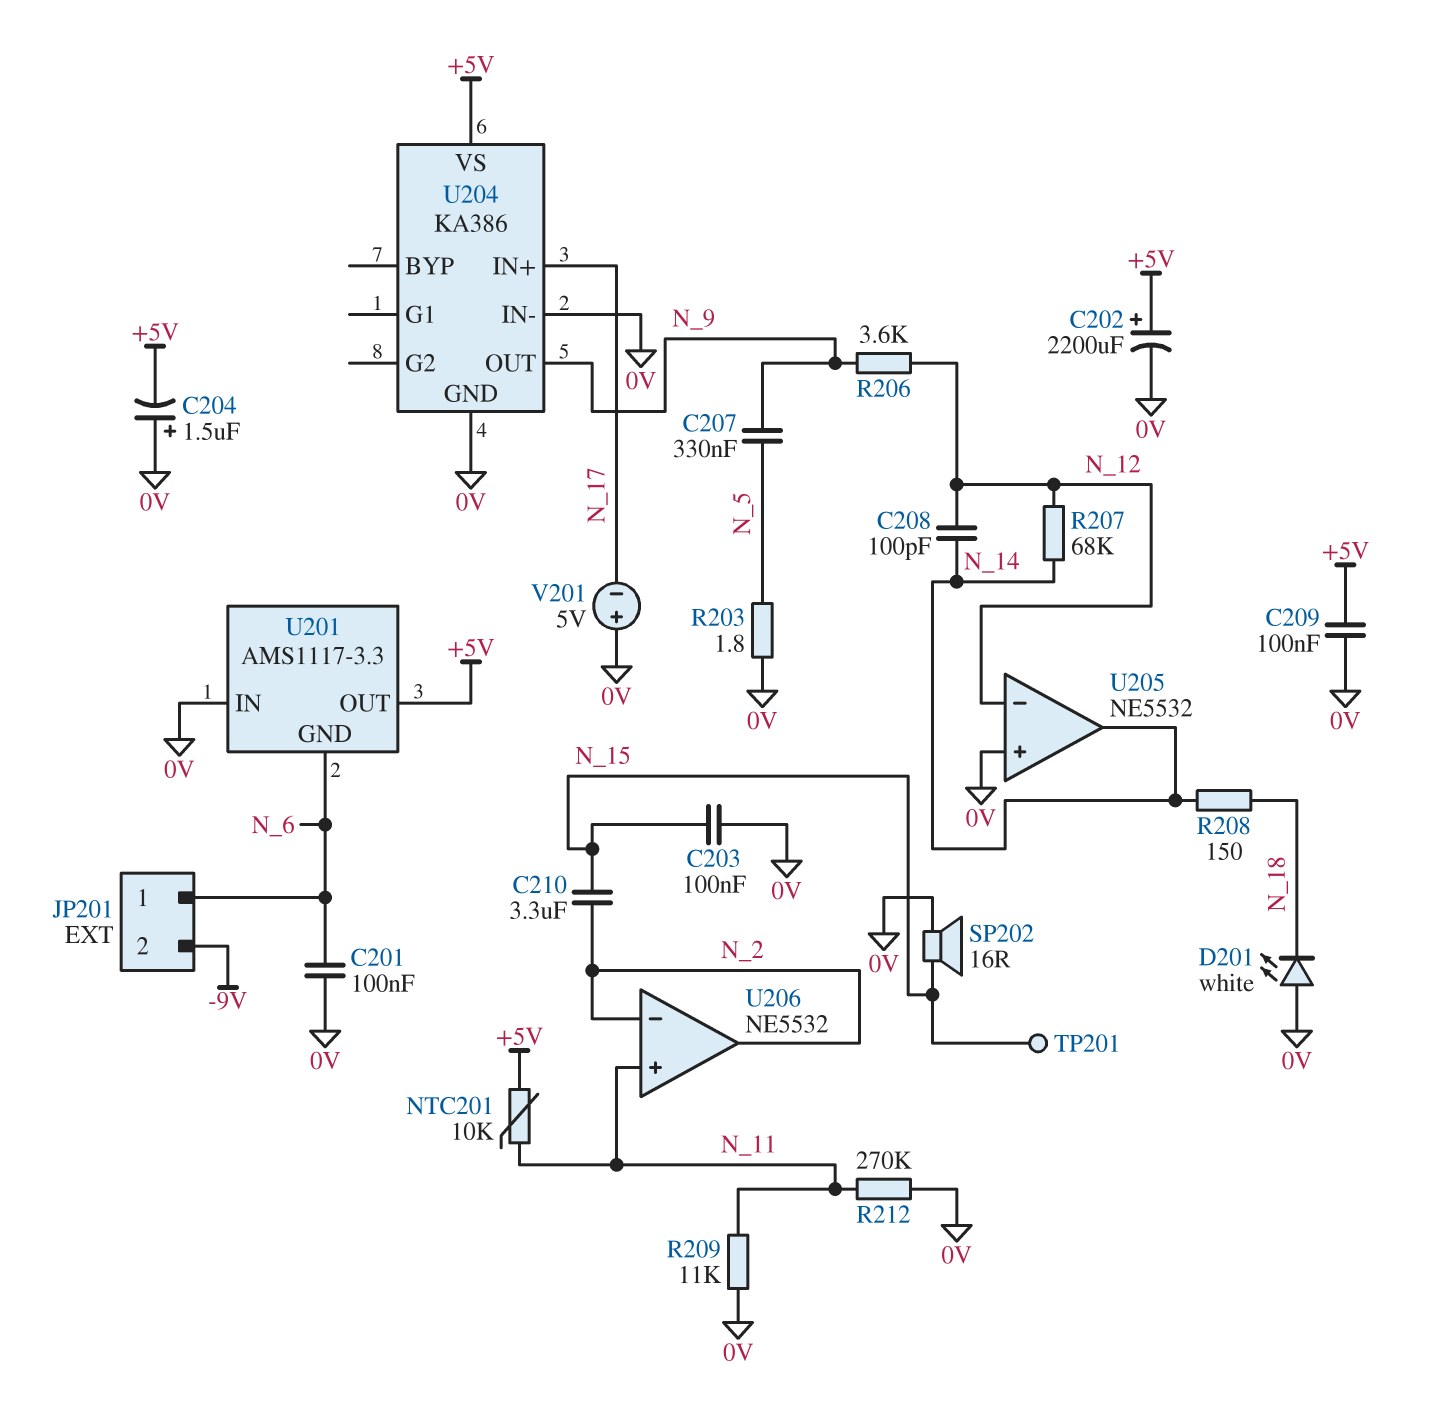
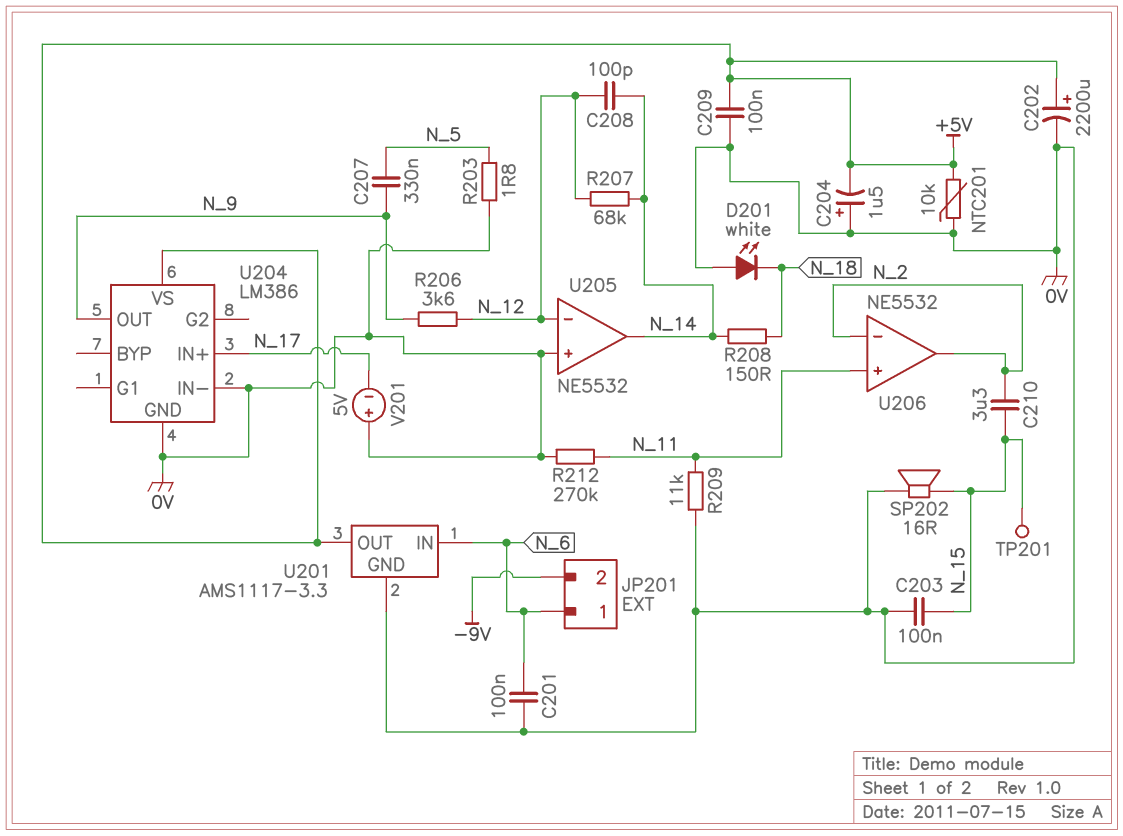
NTC201: 10k (+5V, N_11) -> 10k (+5V, 0V)
U201 pin GND: N_6 -> 0V
U201 pin IN: 0V -> N_6
U204: KA386 -> LM386

